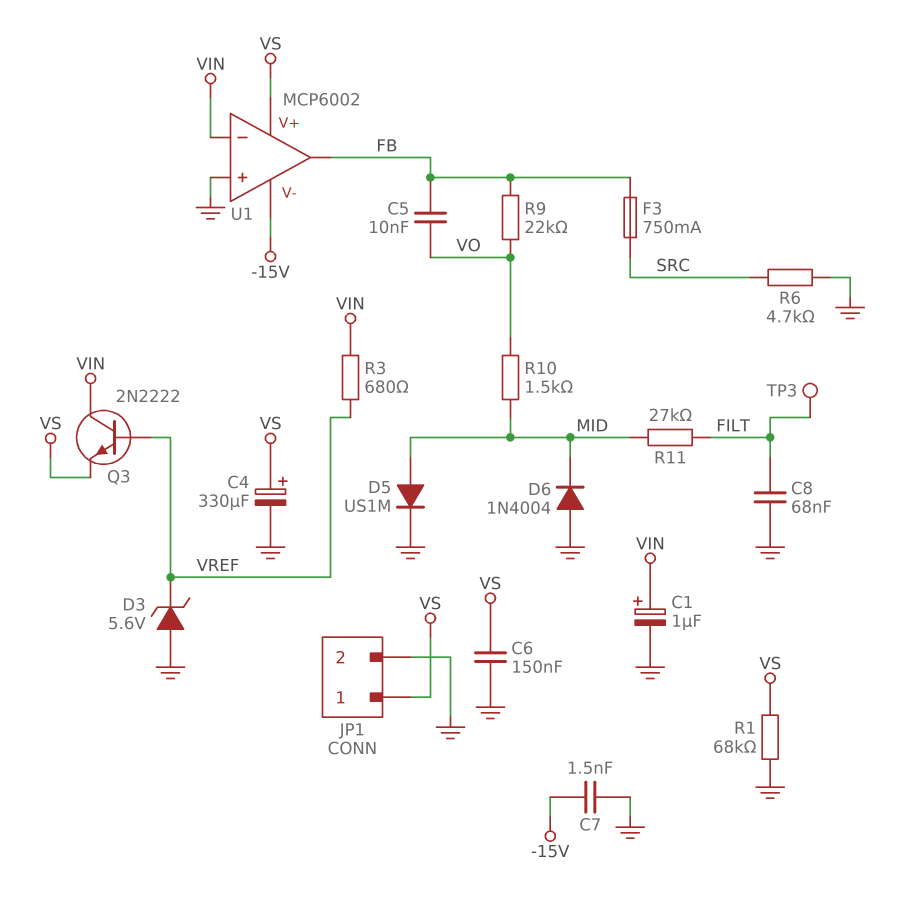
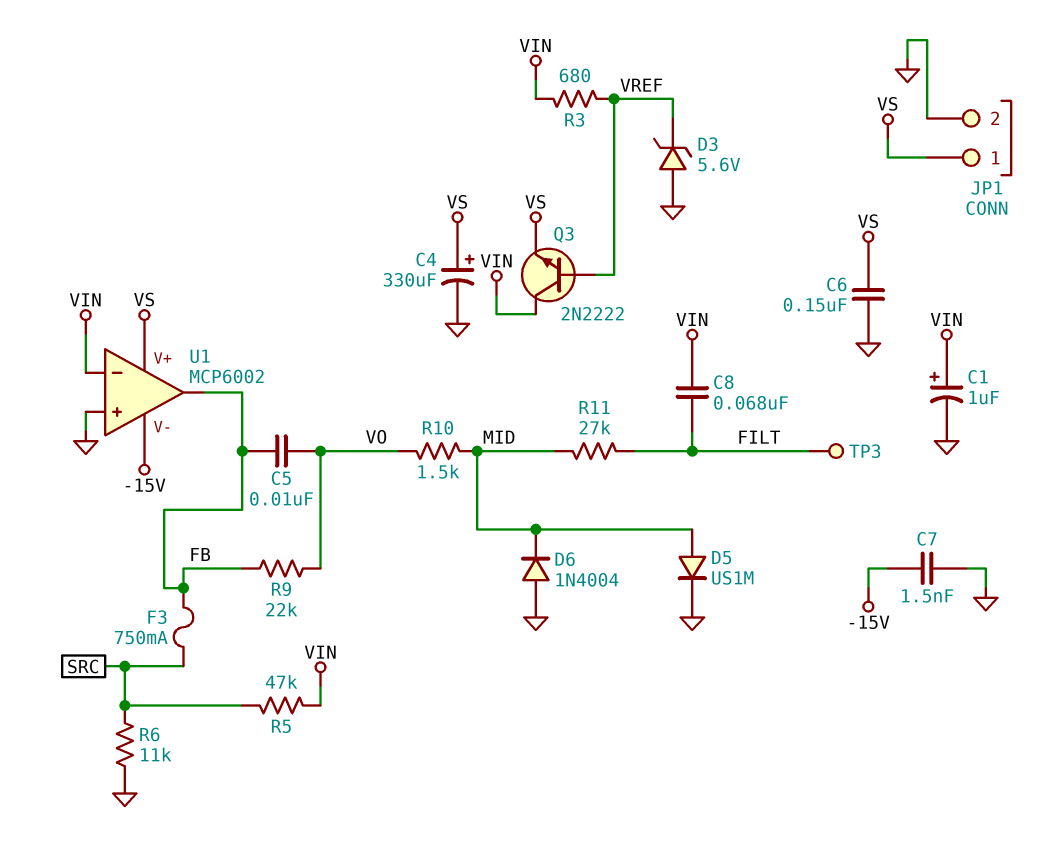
C8: 68nF (FILT, GND) -> 68nF (FILT, VIN)
R1: 68k (GND, VS) -> none
R5: none -> 47k (SRC, VIN)
R6: 4.7k (GND, SRC) -> 11k (GND, SRC)

